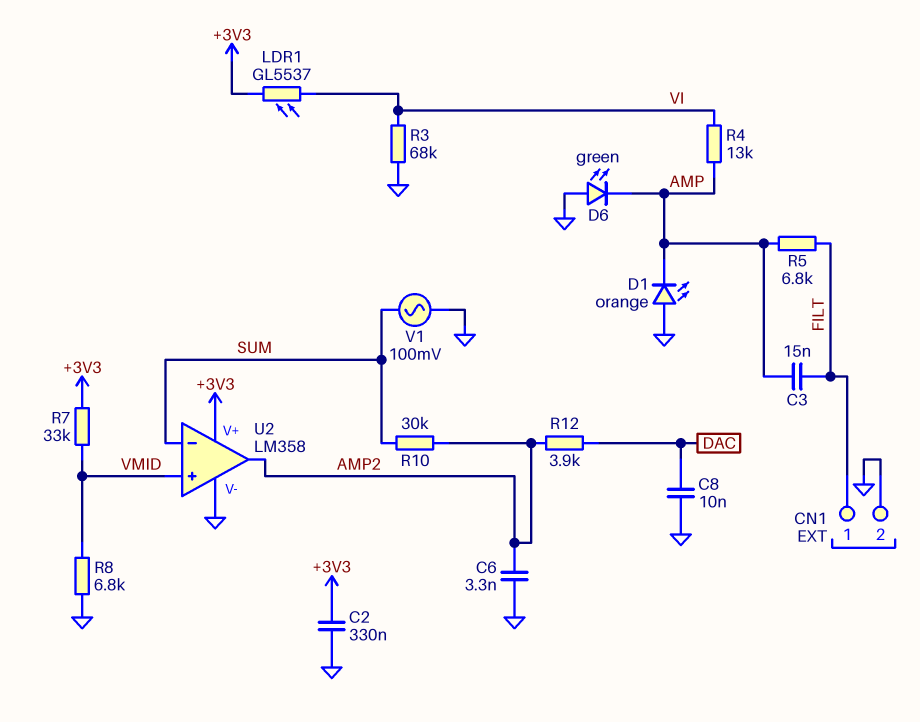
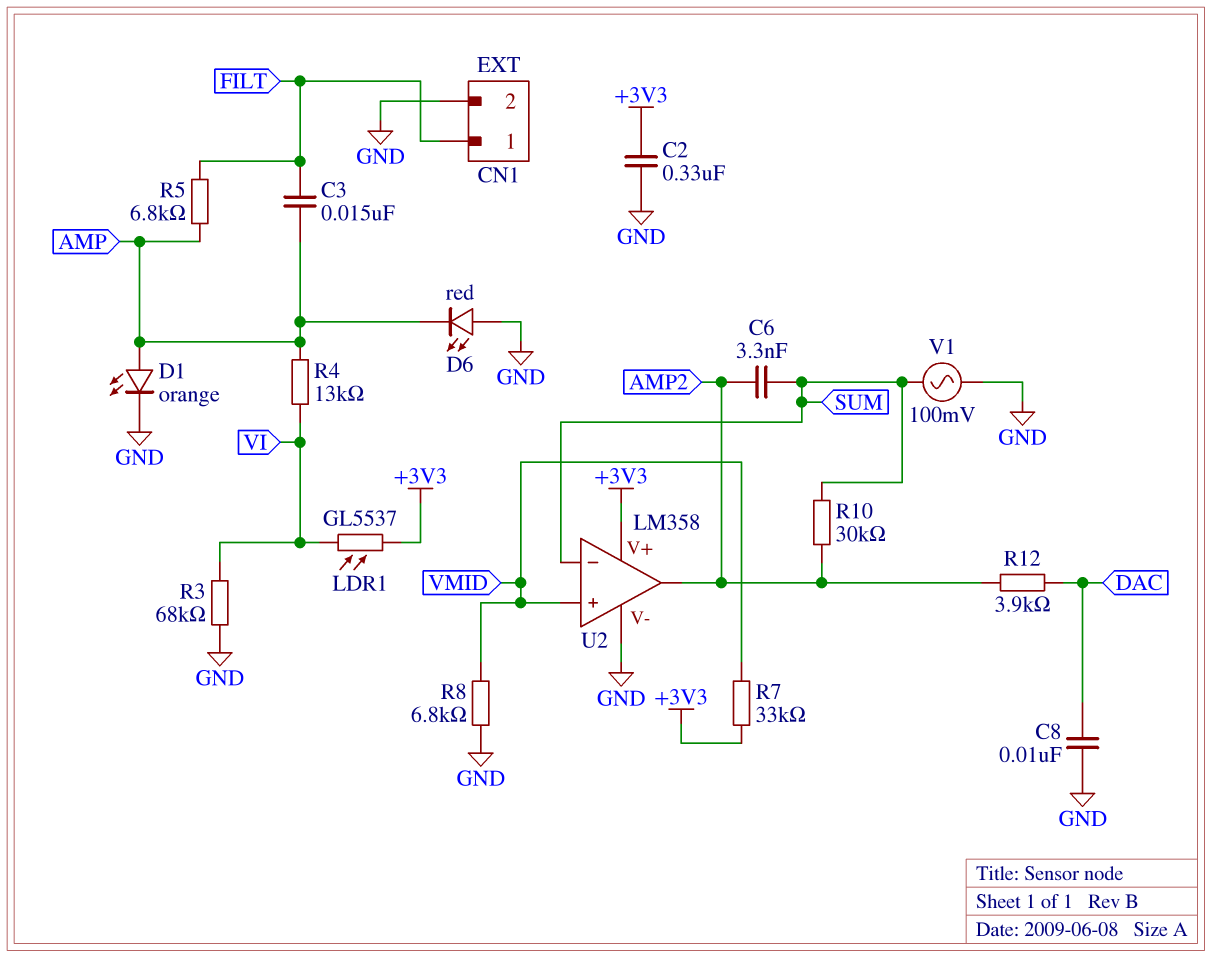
C6: 3.3nF (AMP2, GND) -> 3.3nF (AMP2, SUM)
D1: LED orange (A GND, K AMP) -> LED orange (A AMP, K GND)
D6: LED green (A GND, K AMP) -> LED red (A GND, K AMP)

